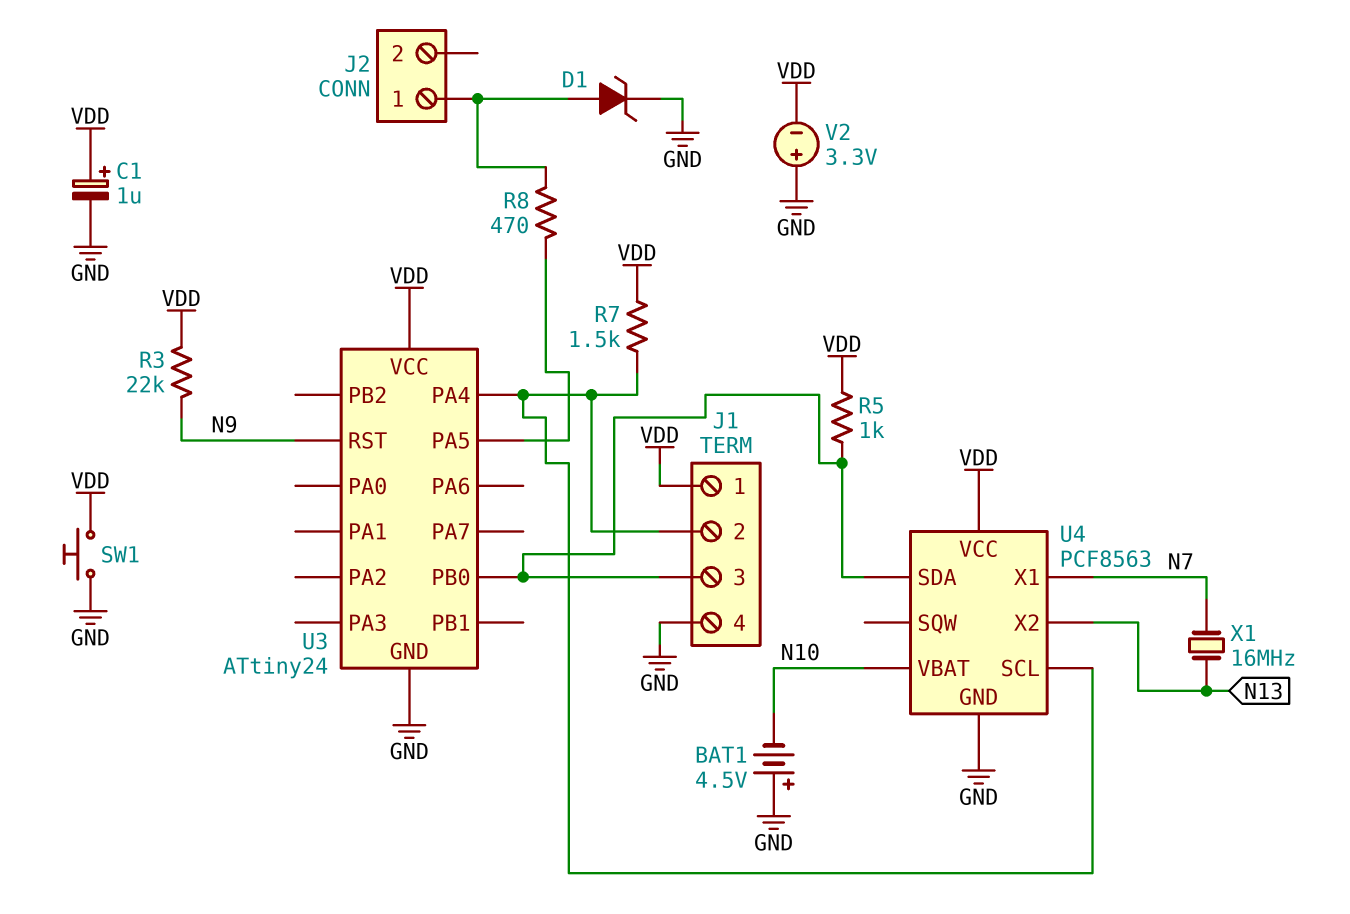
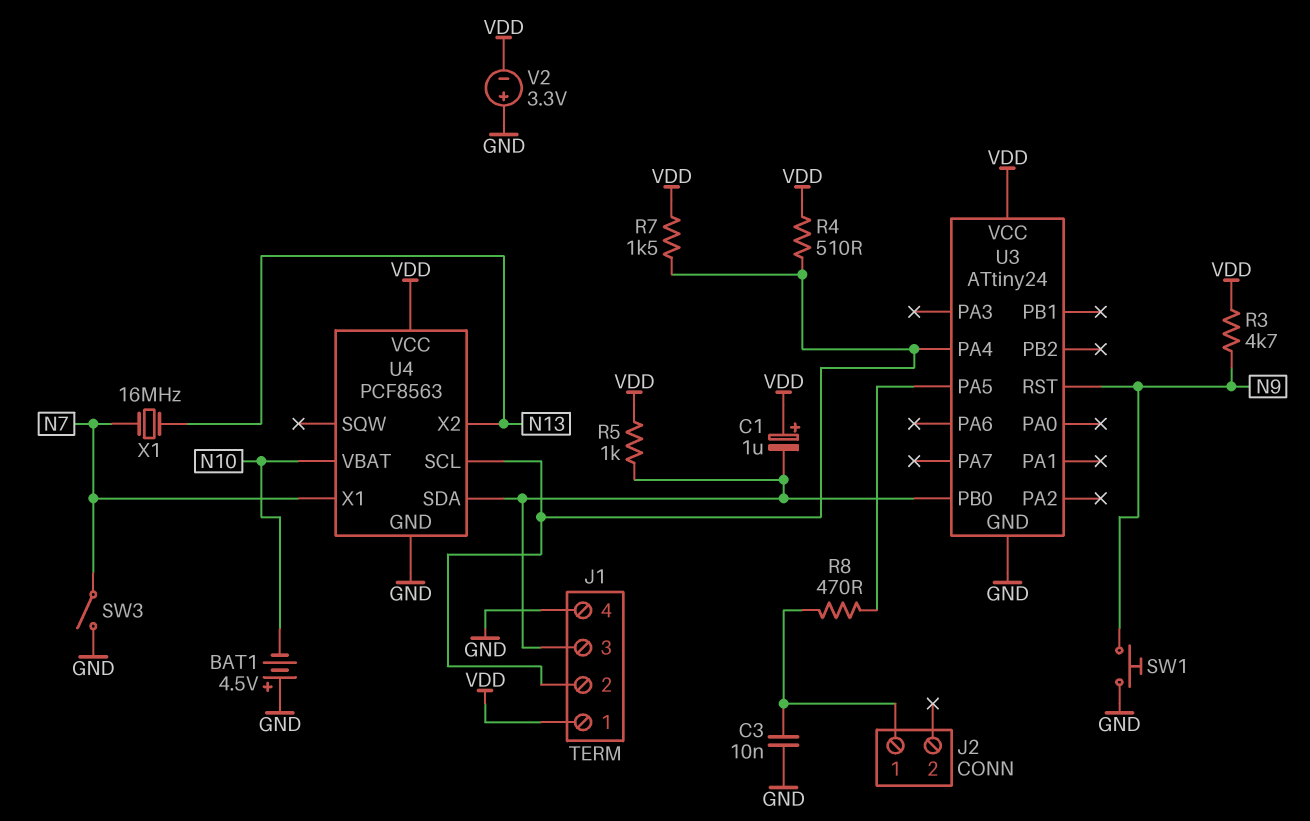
C1: 1uF (plus VDD, minus GND) -> 1uF (plus VDD, minus J1/3)
C3: none -> 10nF (GND, J2/1)
D1: zener (A J2/1, K GND) -> none
R3: 22k (N9, VDD) -> 4.7k (N9, VDD)
R4: none -> 510 (J1/2, VDD)
SW1: button (GND, VDD) -> button (GND, N9)
SW3: none -> switch (GND, N7)

